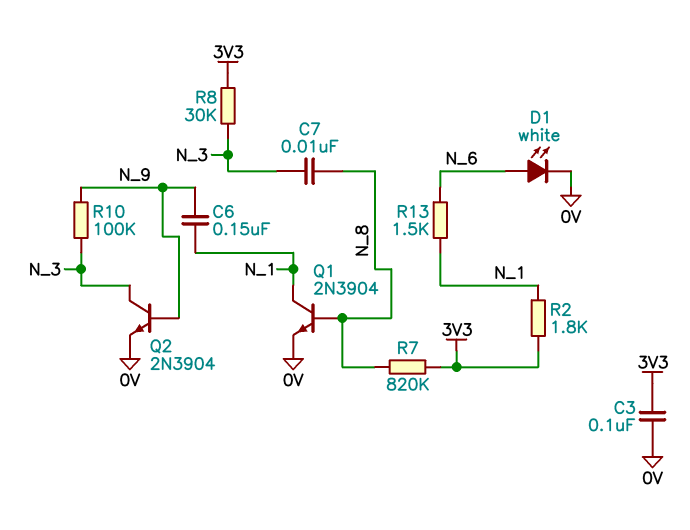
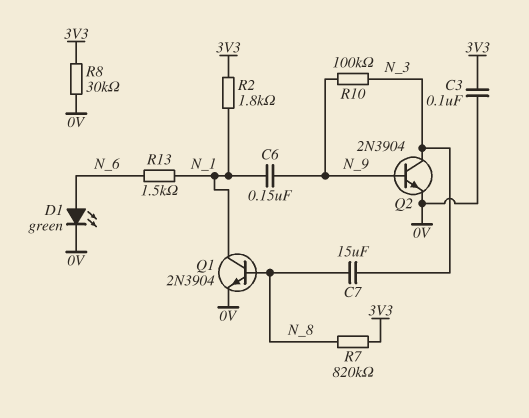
C7: 10nF (N_3, N_8) -> 15uF (N_3, N_8)
D1: LED white (A N_6, K 0V) -> LED green (A N_6, K 0V)
R8: 30k (3V3, N_3) -> 30k (0V, 3V3)

